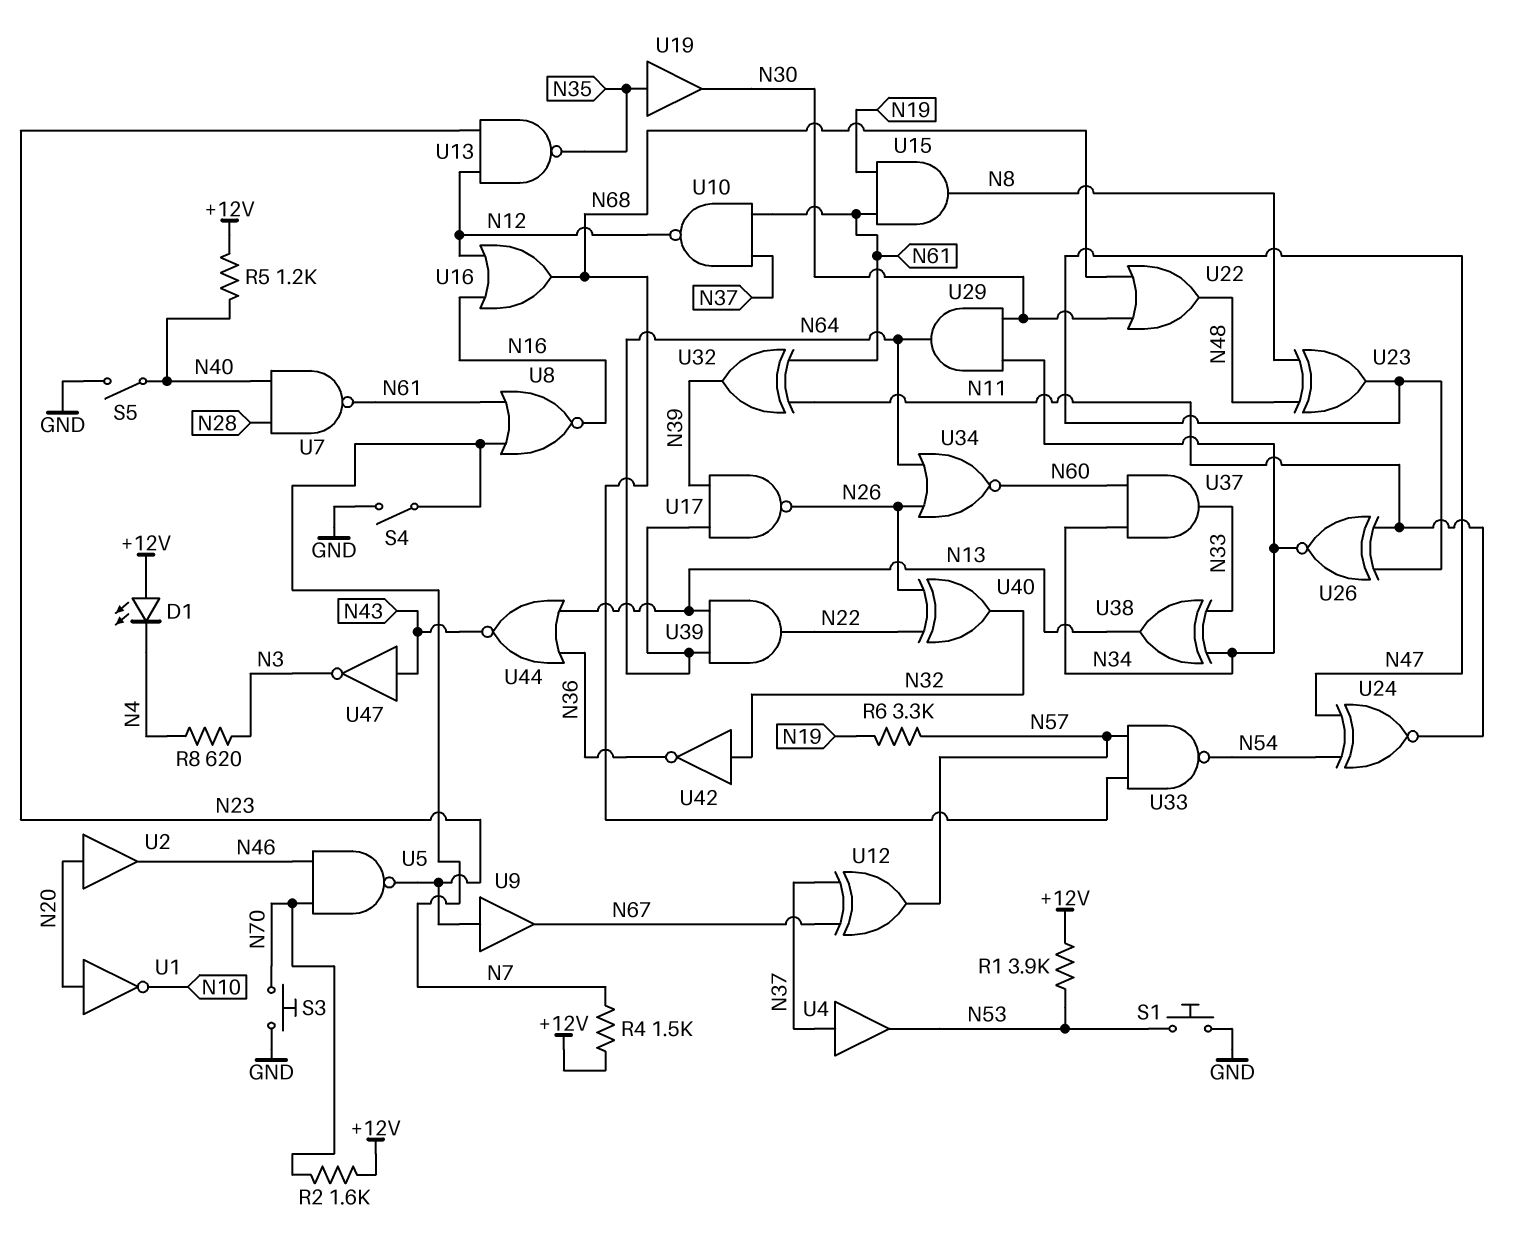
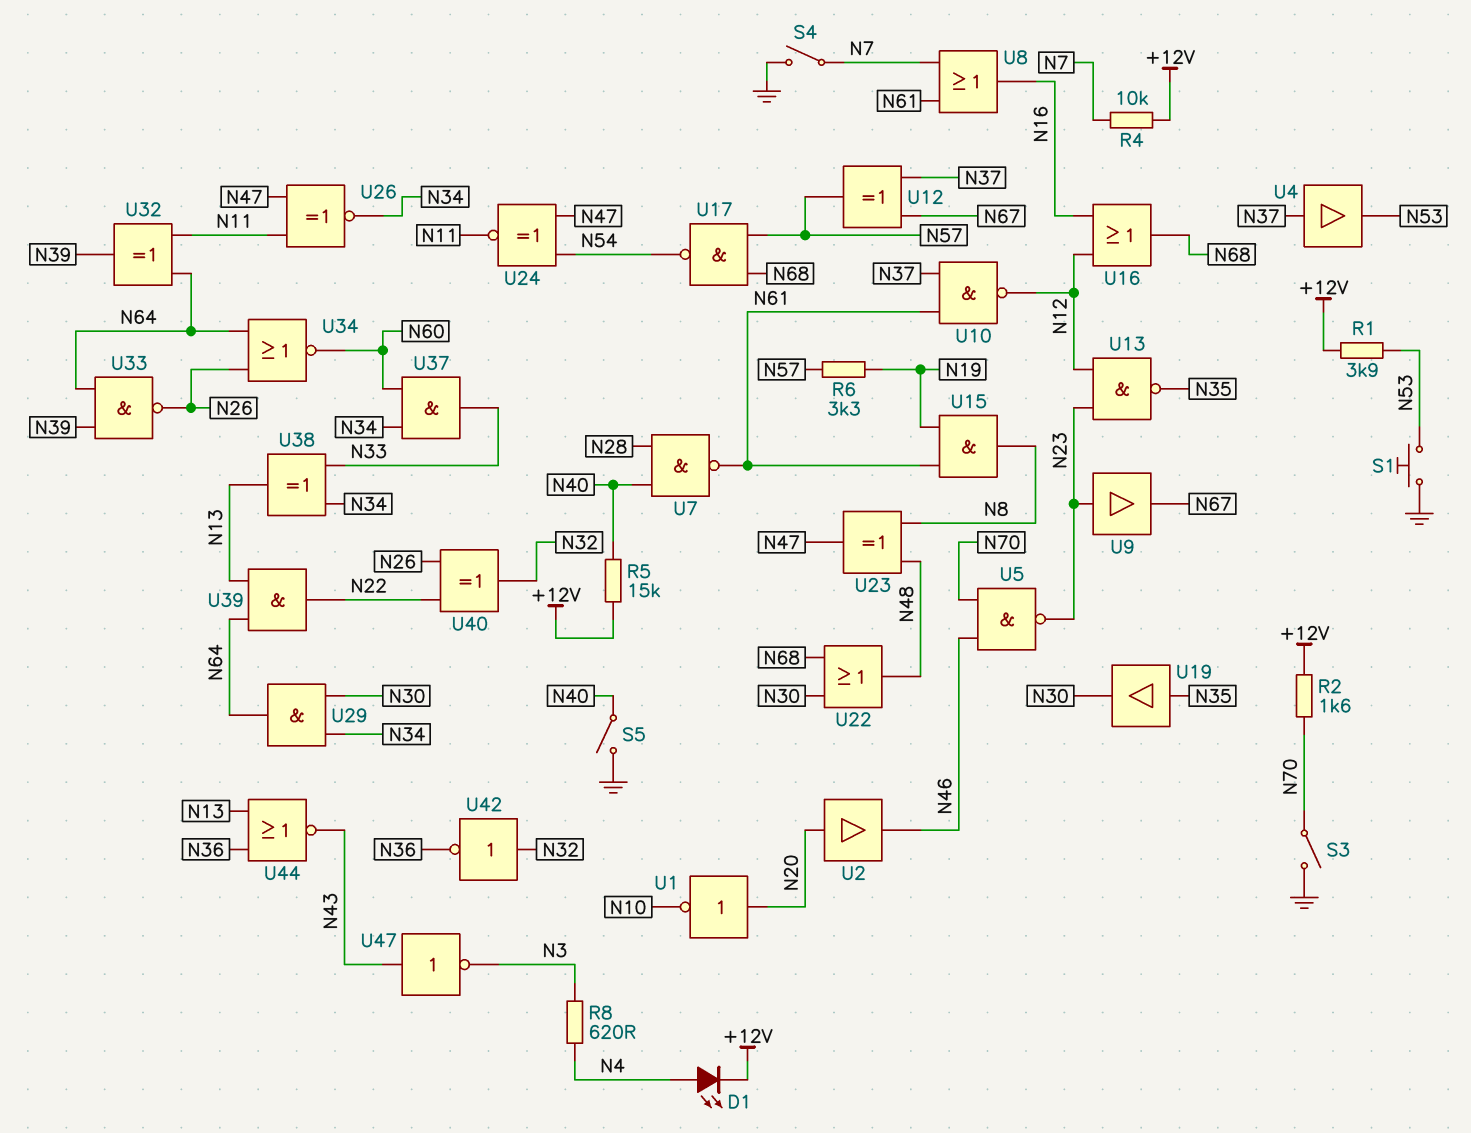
D1: LED (A +12V, K N4) -> LED (A N4, K +12V)
R4: 1.5k (+12V, N7) -> 10k (+12V, N7)
R5: 1.2k (+12V, N40) -> 15k (+12V, N40)
S3: button (GND, N70) -> switch (GND, N70)
U8: NOR (in N7, in N61, out N16) -> OR (in N7, in N61, out N16)
U17: NAND (in N39, in N64, out N26) -> NAND (in N57, in N68, out N54)
U32: XOR (in N11, in N61, out N39) -> XOR (in N11, in N64, out N39)
U33: NAND (in N57, in N68, out N54) -> NAND (in N39, in N64, out N26)

